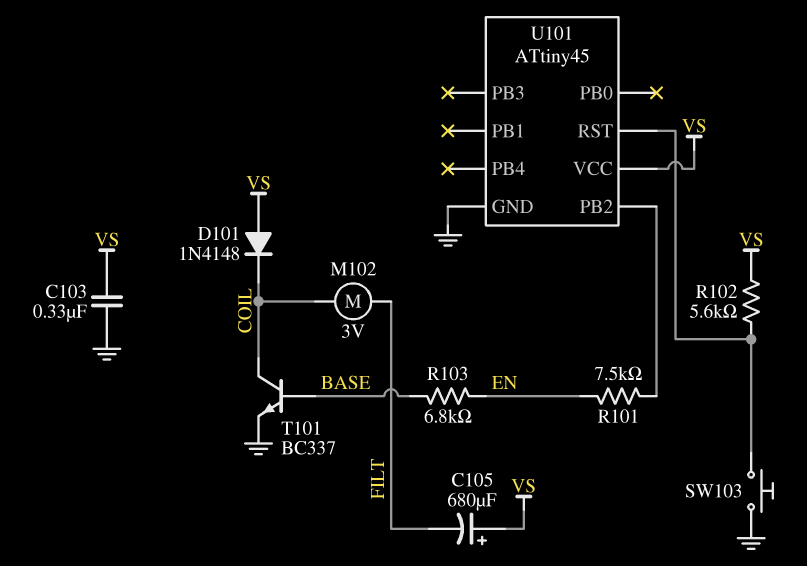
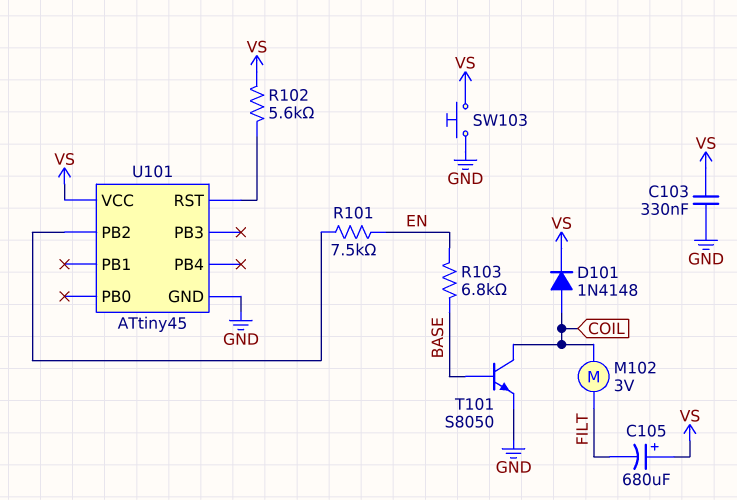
D101: diode 1N4148 (A VS, K COIL) -> diode 1N4148 (A COIL, K VS)
SW103: button (GND, U101/RST) -> button (GND, VS)
T101: NPN BC337 (B BASE, C COIL, E GND) -> NPN S8050 (B BASE, C COIL, E GND)

